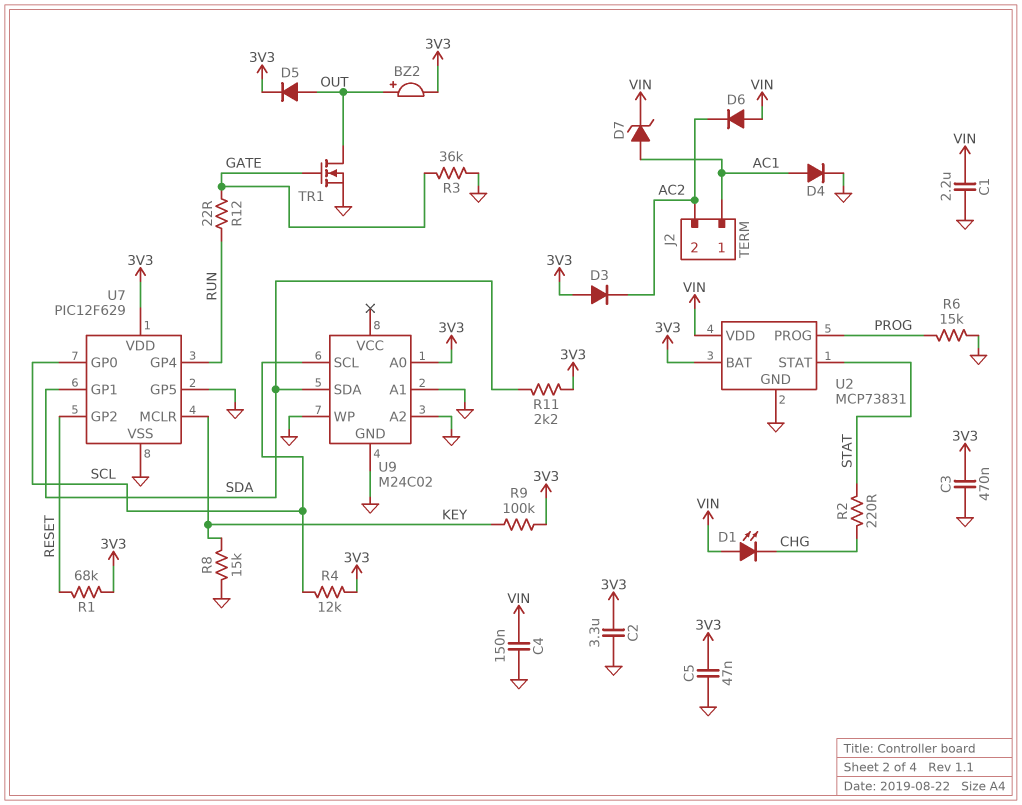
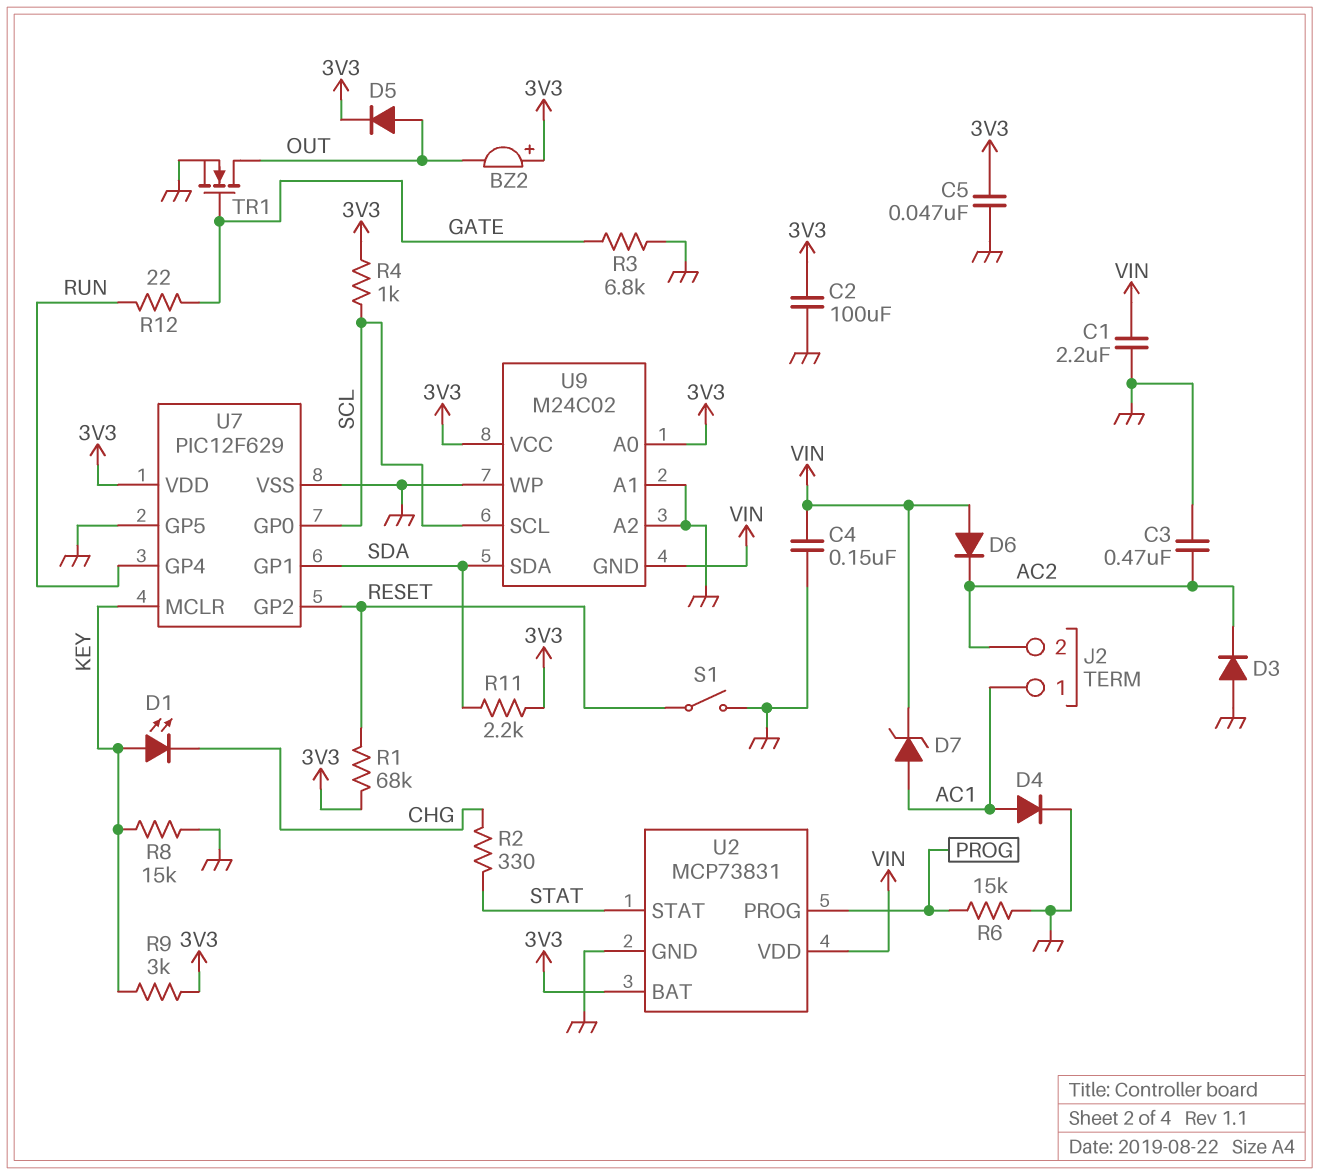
BZ2: buzzer (plus OUT, minus 3V3) -> buzzer (plus 3V3, minus OUT)
C2: 3.3uF (3V3, GND) -> 100uF (3V3, GND)
C3: 470nF (3V3, GND) -> 470nF (AC2, GND)
D1: LED (A VIN, K CHG) -> LED (A KEY, K CHG)
D3: diode (A 3V3, K AC2) -> diode (A GND, K AC2)
R2: 220 (CHG, STAT) -> 330 (CHG, STAT)
R3: 36k (GATE, GND) -> 6.8k (GATE, GND)
R4: 12k (3V3, SCL) -> 1k (3V3, SCL)
R9: 100k (3V3, KEY) -> 3k (3V3, KEY)
S1: none -> switch (GND, RESET)
U9 pin GND: GND -> VIN
U9 pin VCC: none -> 3V3

